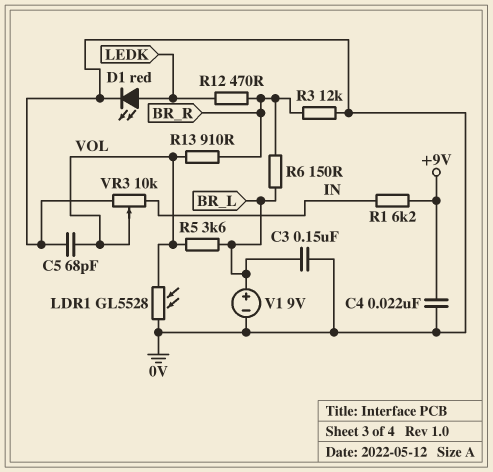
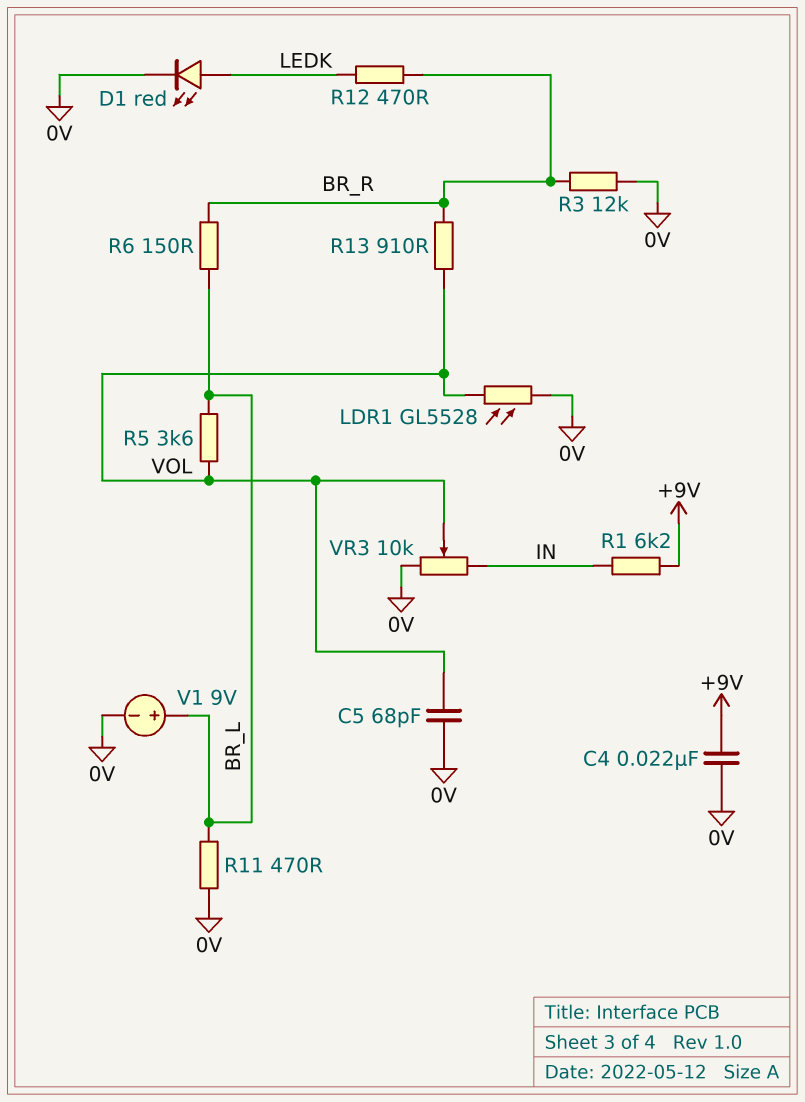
C3: 150nF (0V, BR_L) -> none
R11: none -> 470 (0V, BR_L)

